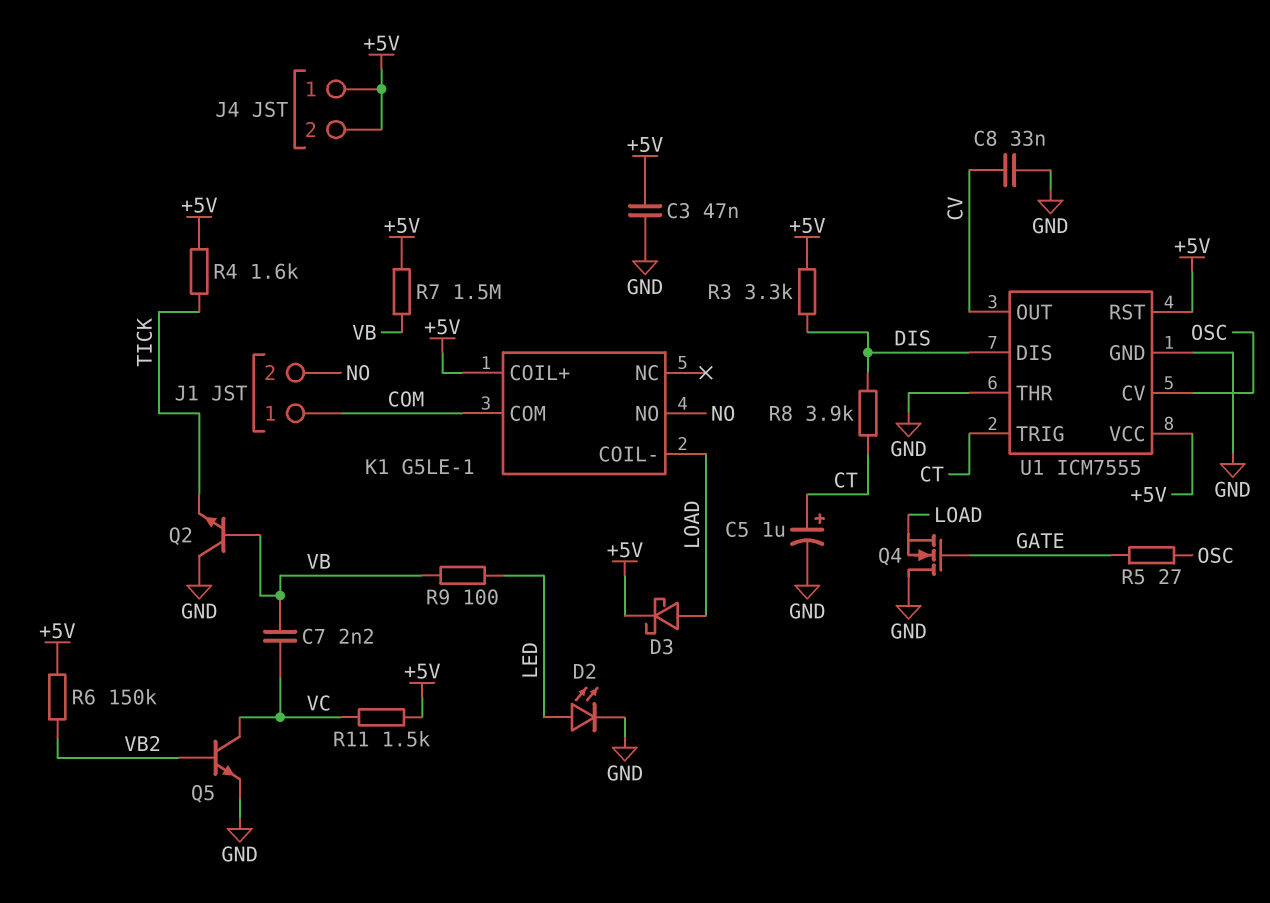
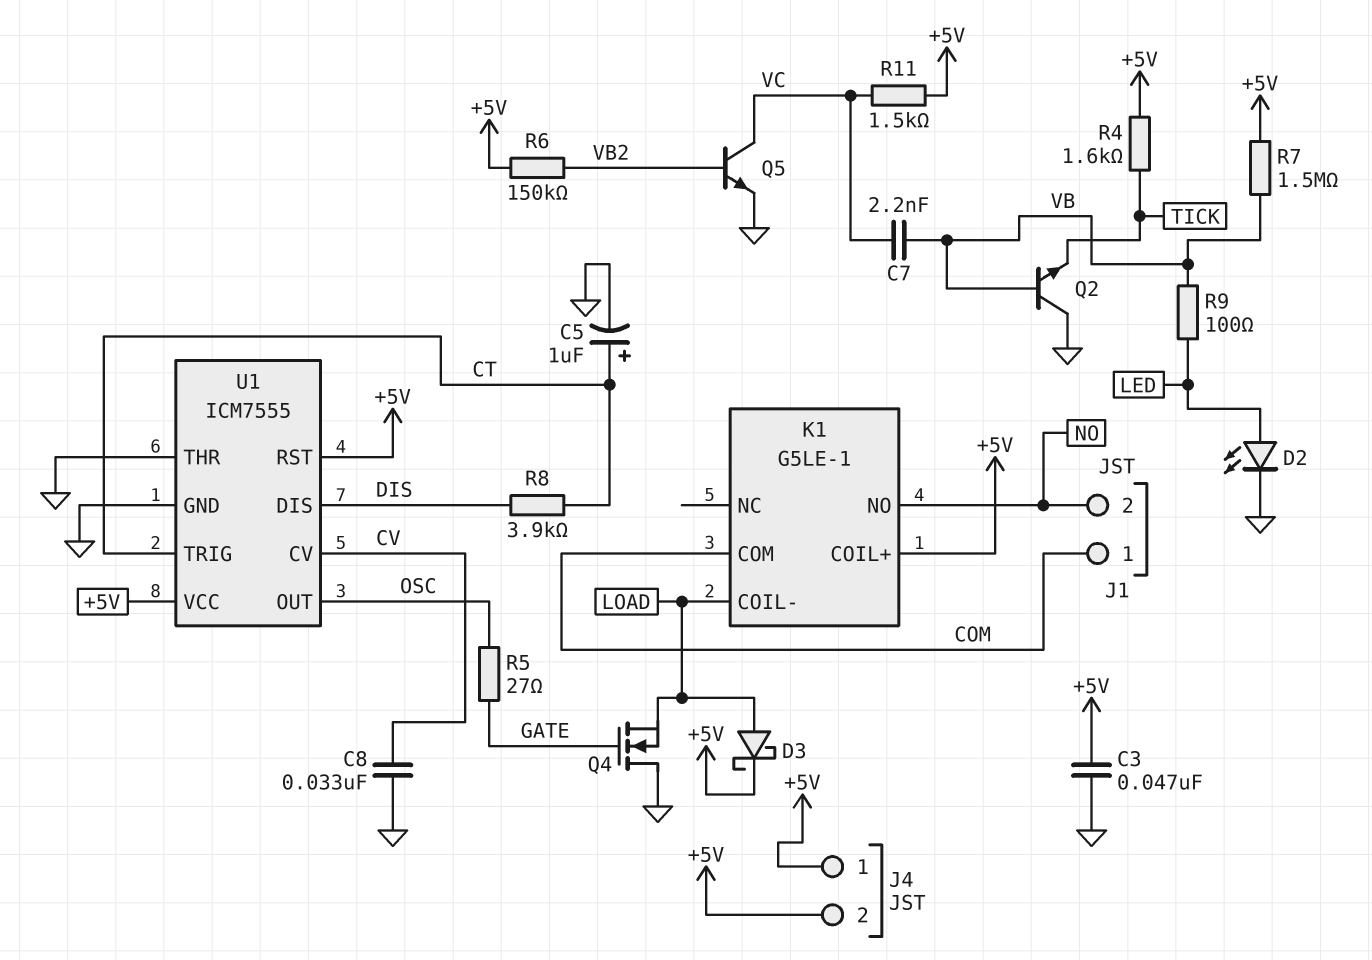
R3: 3.3k (+5V, DIS) -> none
U1 pin CV: OSC -> CV
U1 pin OUT: CV -> OSC

